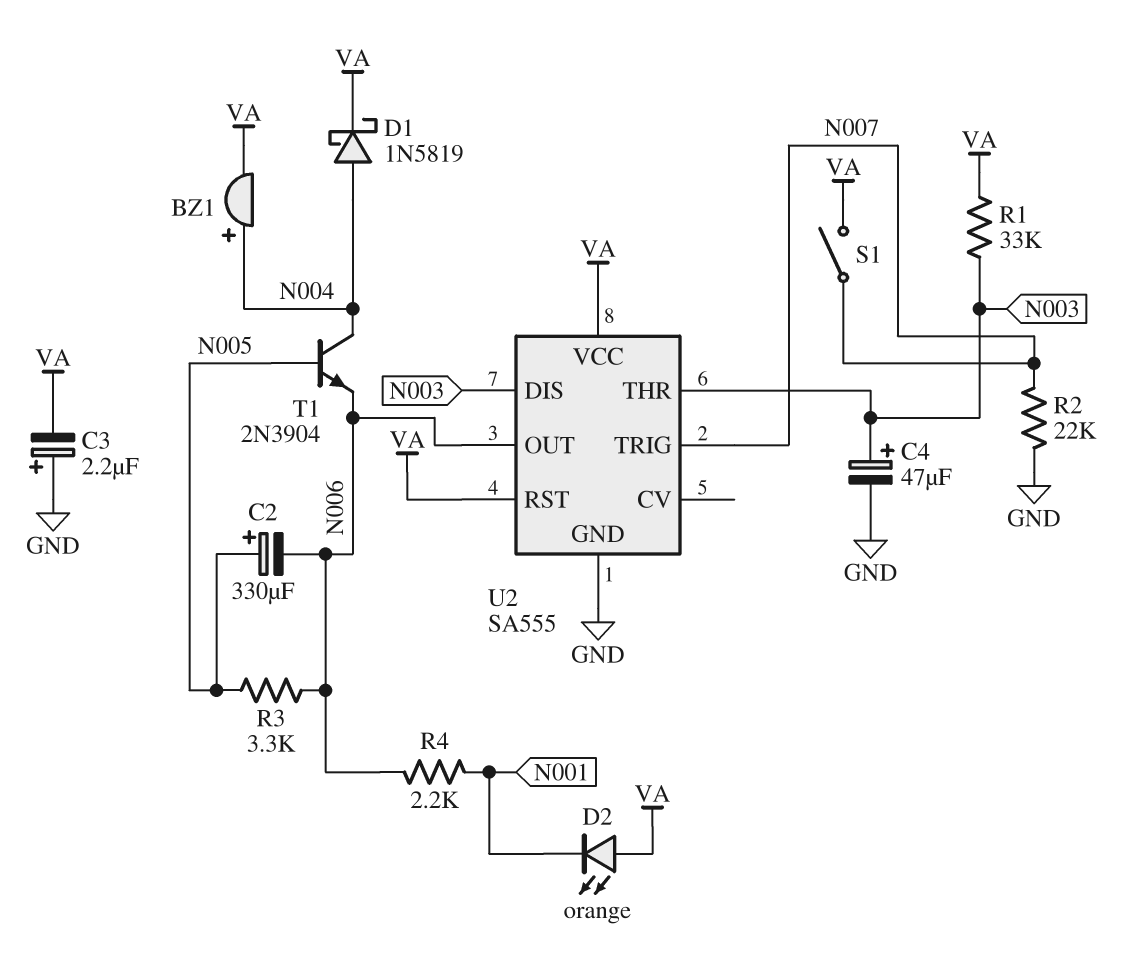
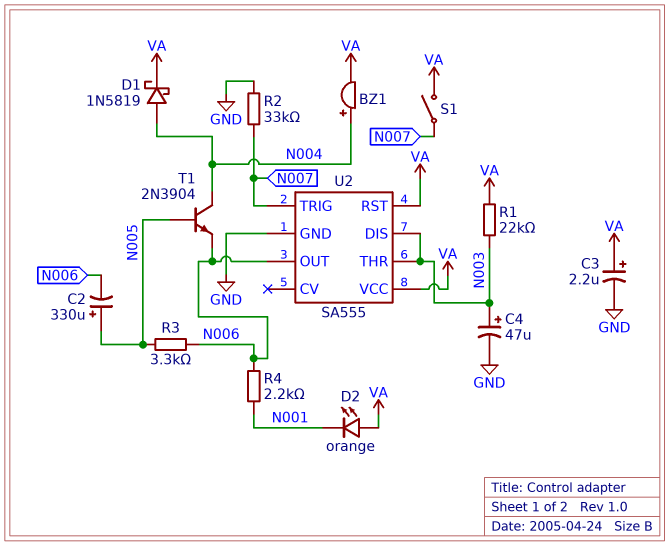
C3: 2.2uF (plus GND, minus VA) -> 2.2uF (plus VA, minus GND)
R1: 33k (N003, VA) -> 22k (N003, VA)
R2: 22k (GND, N007) -> 33k (GND, N007)

